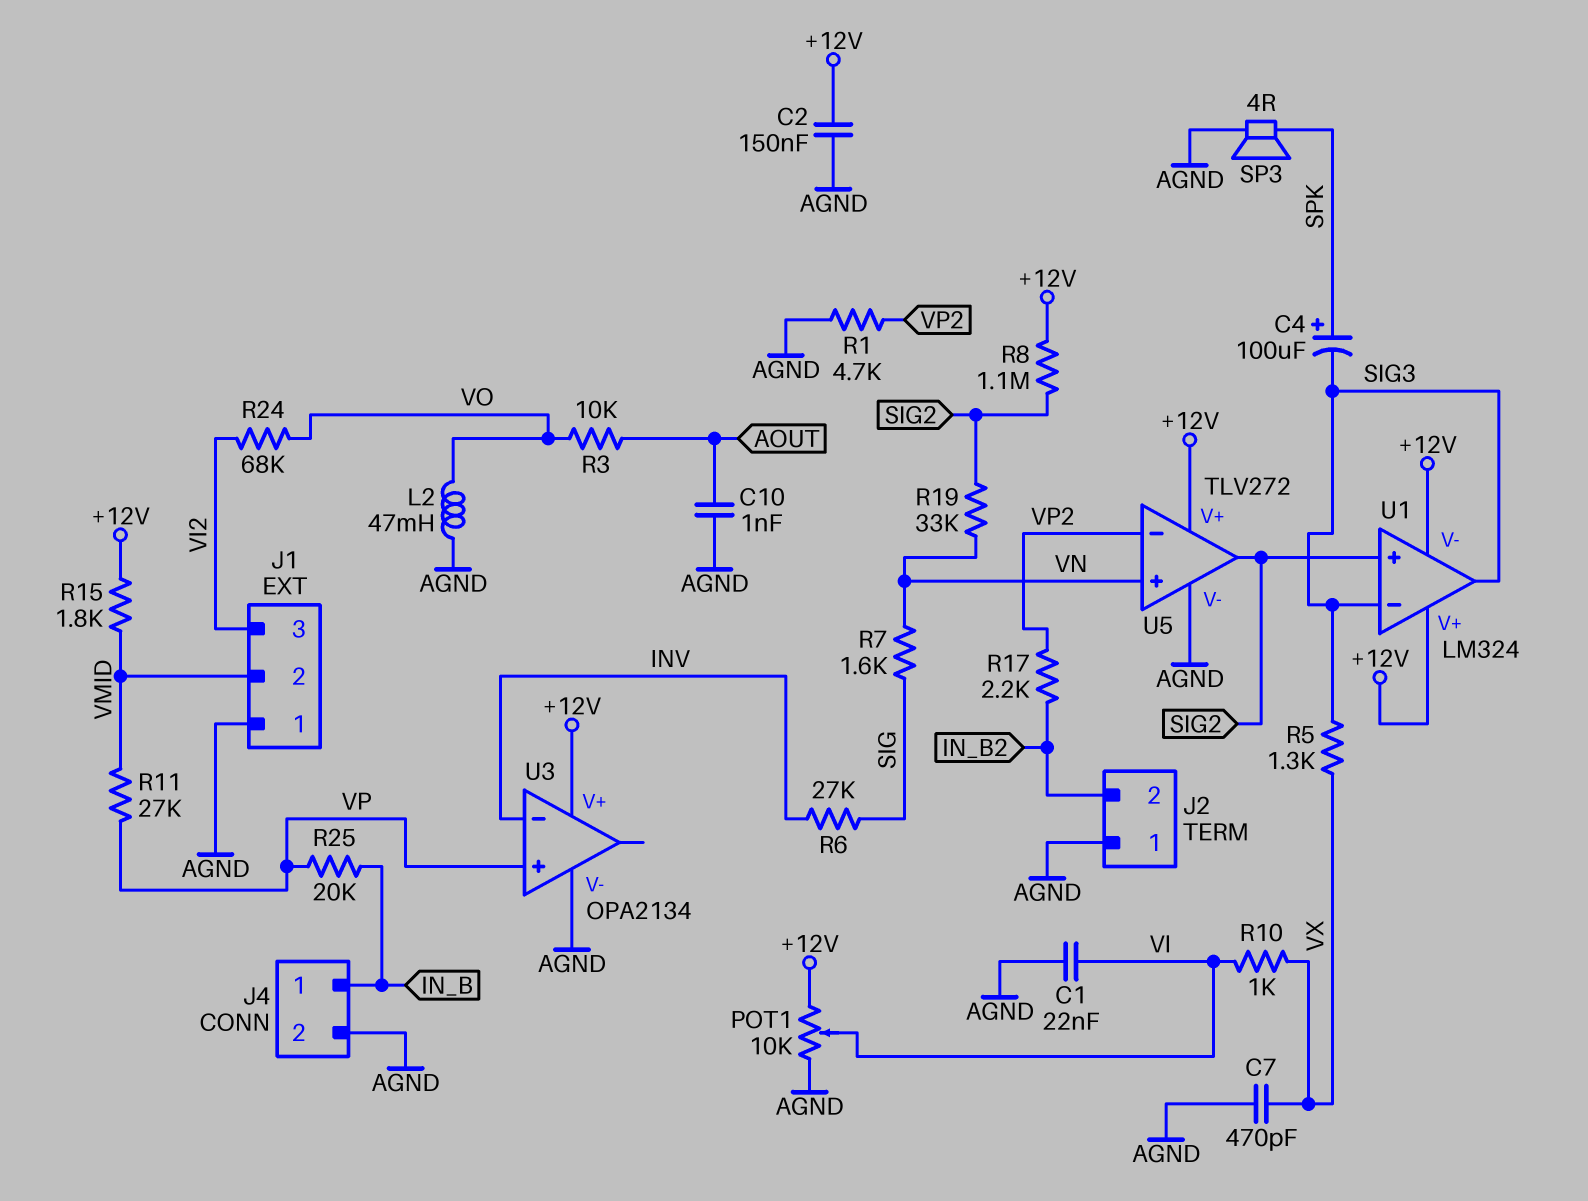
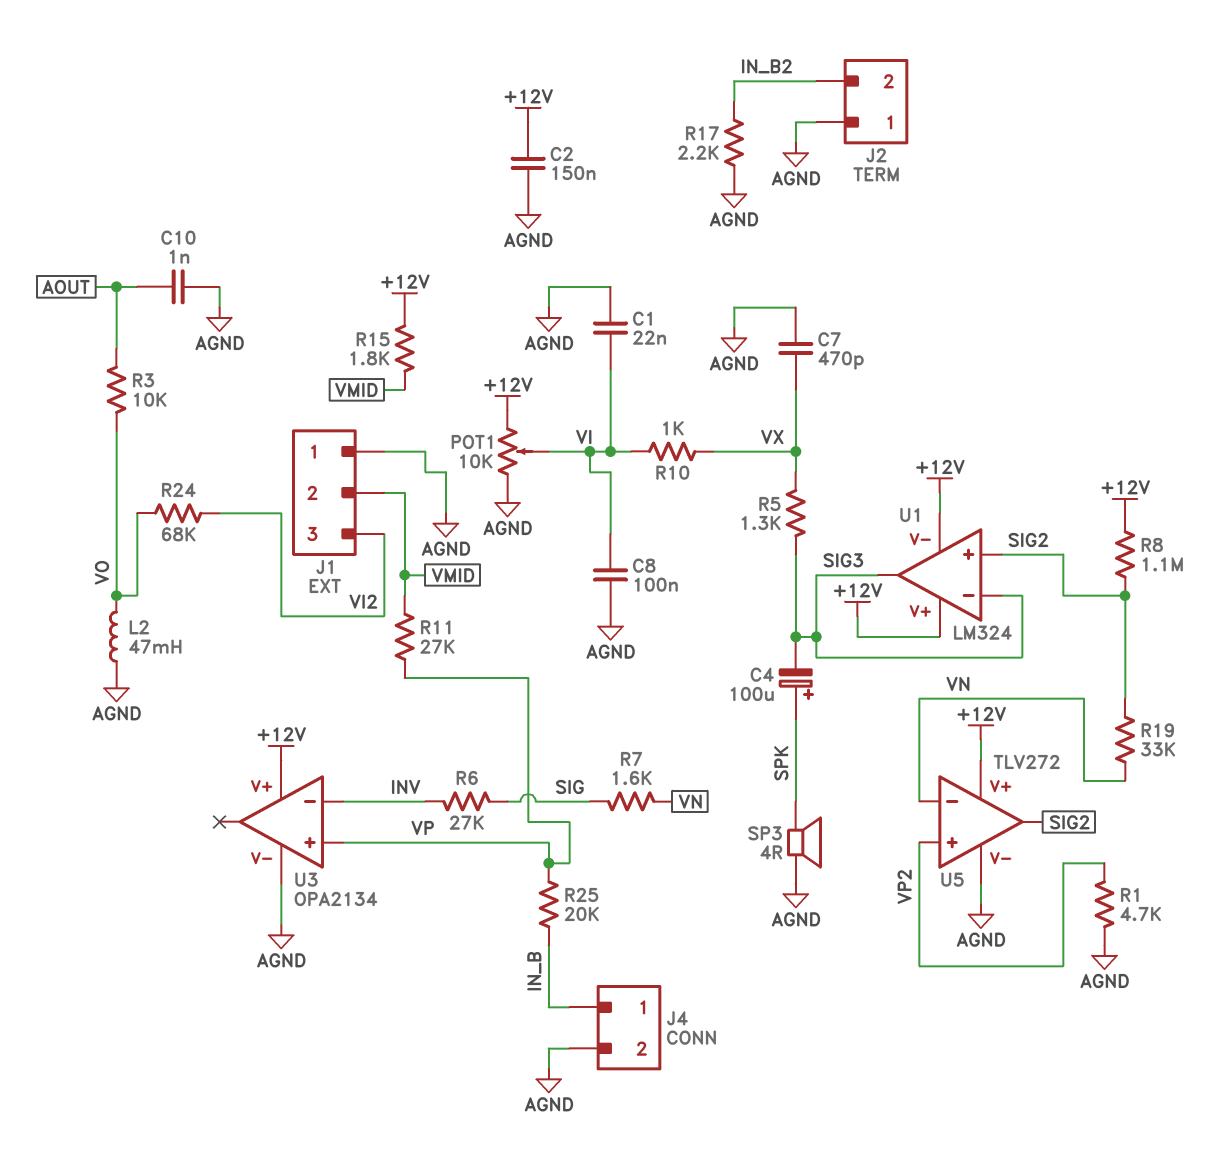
C8: none -> 100nF (AGND, VI)
R17: 2.2k (IN_B2, VP2) -> 2.2k (AGND, IN_B2)
U5 pin in+: VN -> VP2
U5 pin in-: VP2 -> VN

